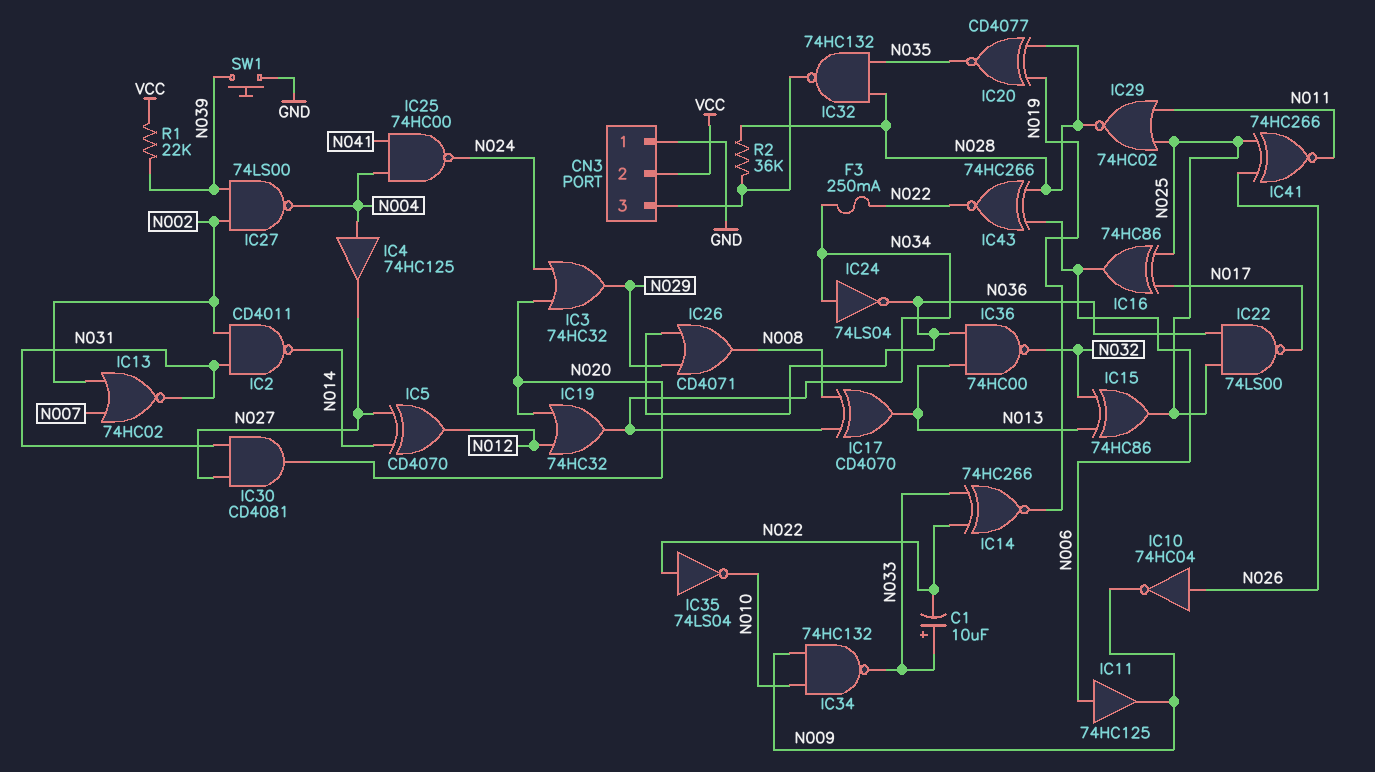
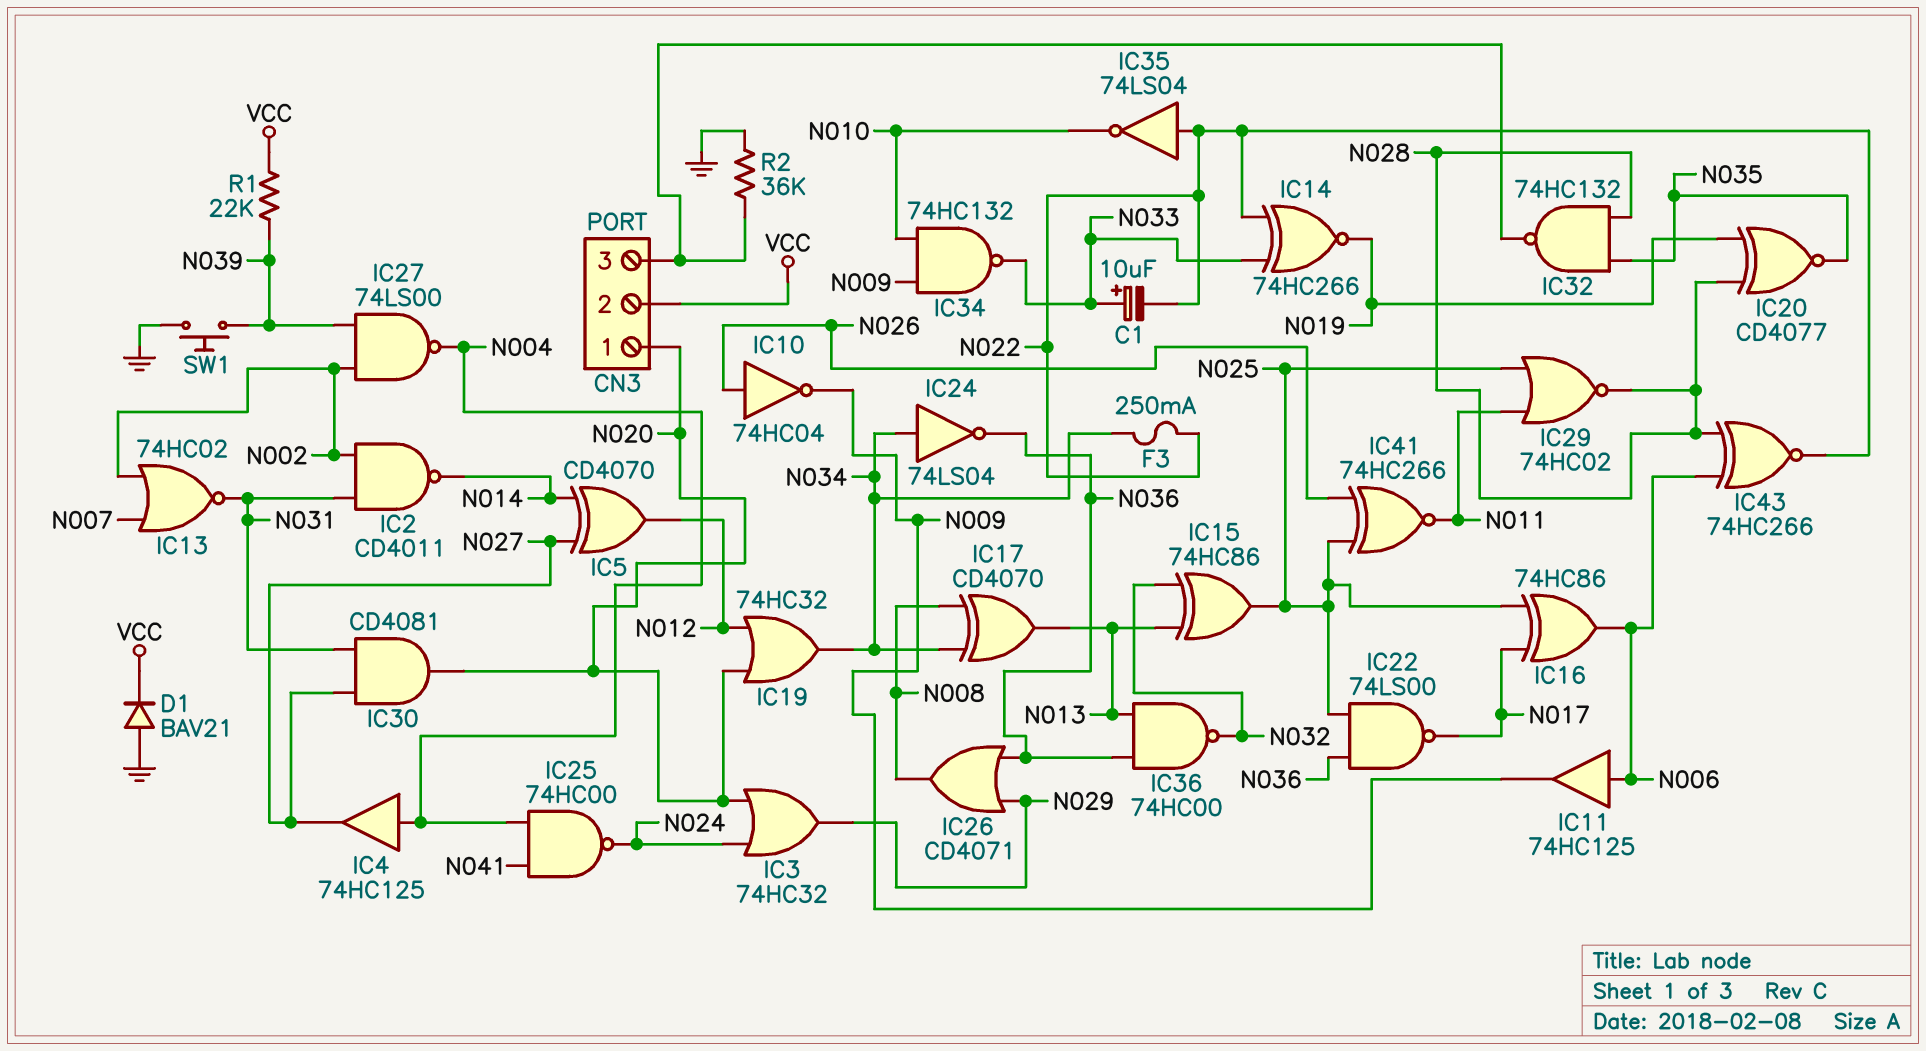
CN3 pin 1: GND -> N020
D1: none -> diode BAV21 (A GND, K VCC)
R2: 36k (CN3/3, N028) -> 36k (CN3/3, GND)

